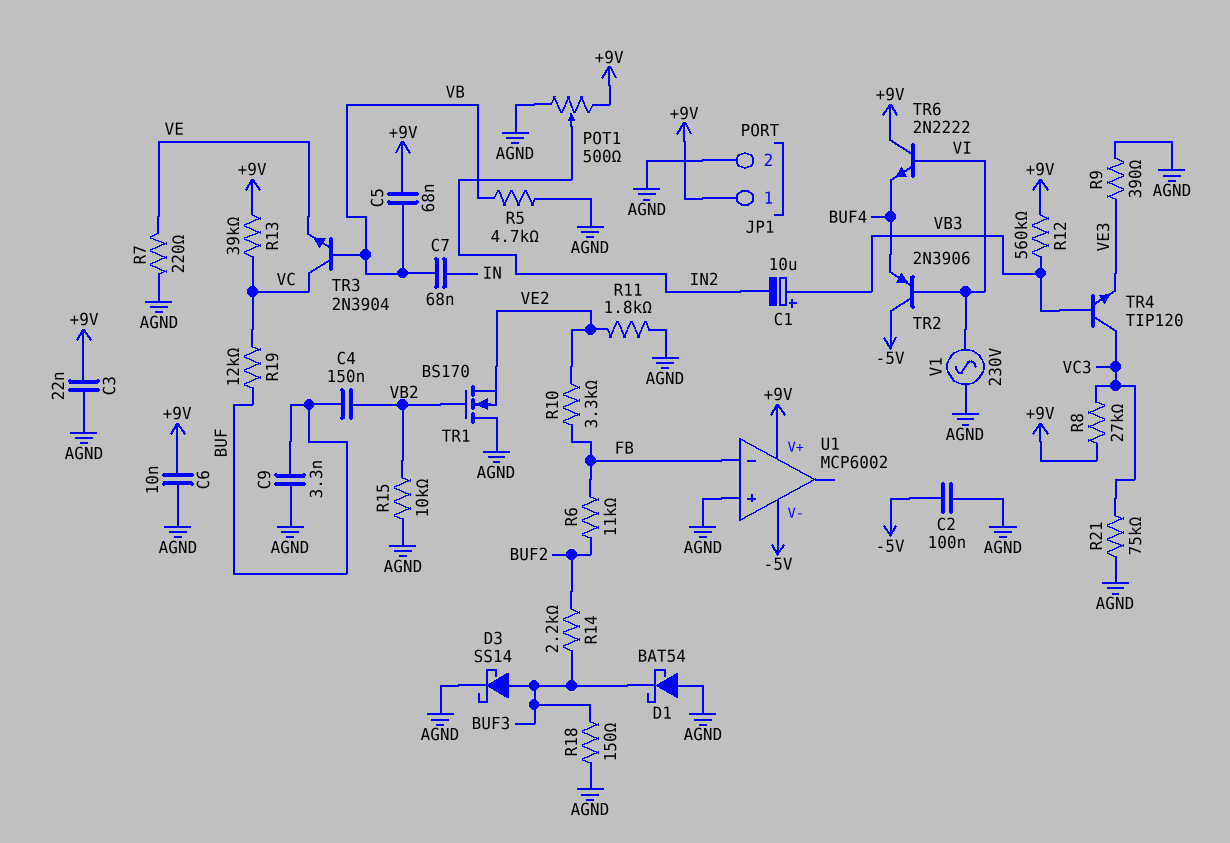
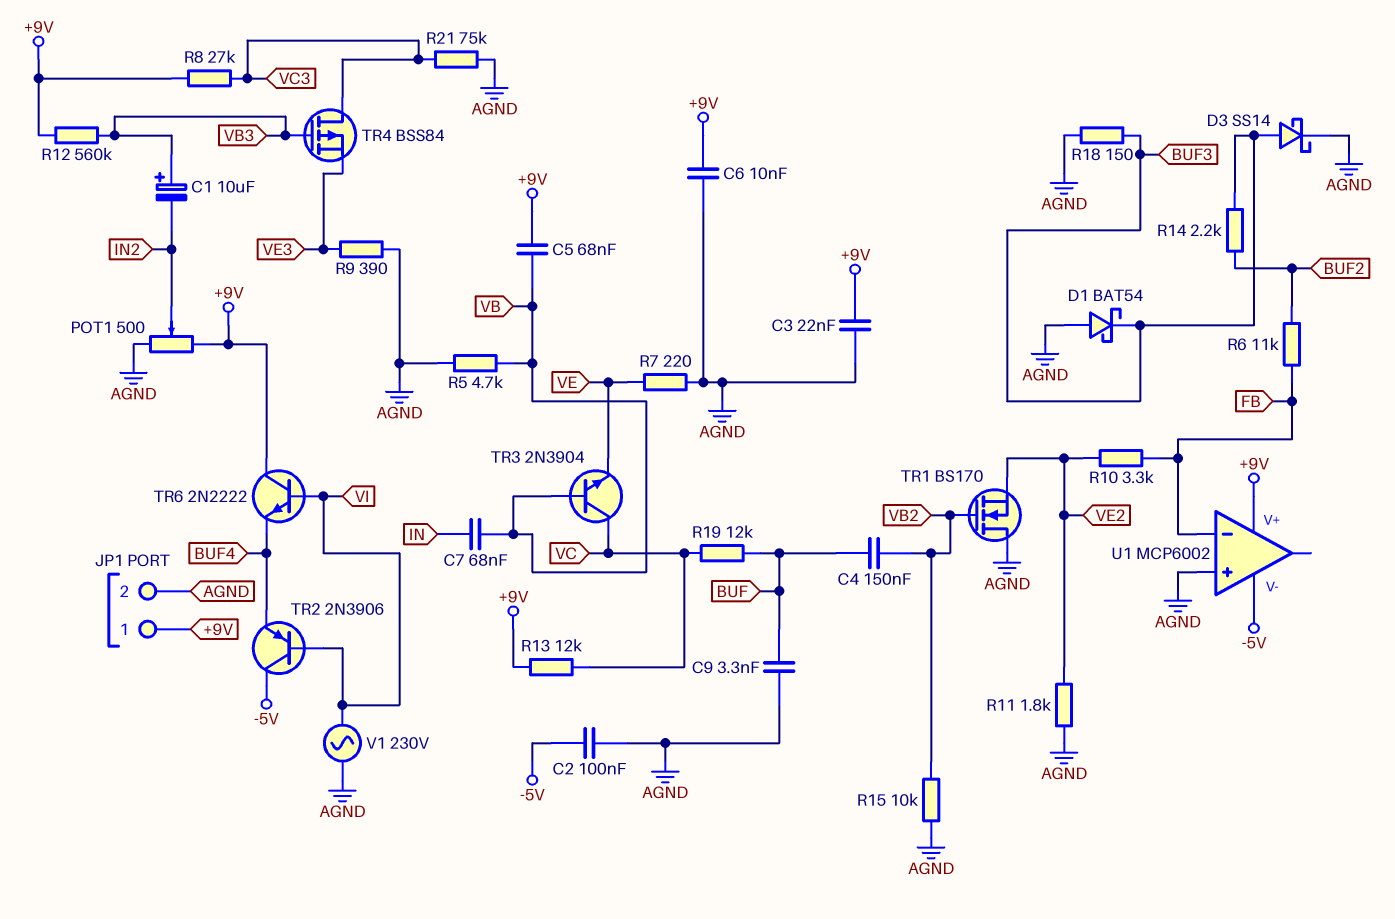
R13: 39k (+9V, VC) -> 12k (+9V, VC)
TR4: NPN TIP120 (B VB3, C VC3, E VE3) -> PMOS BSS84 (G VB3, D VC3, S VE3)

